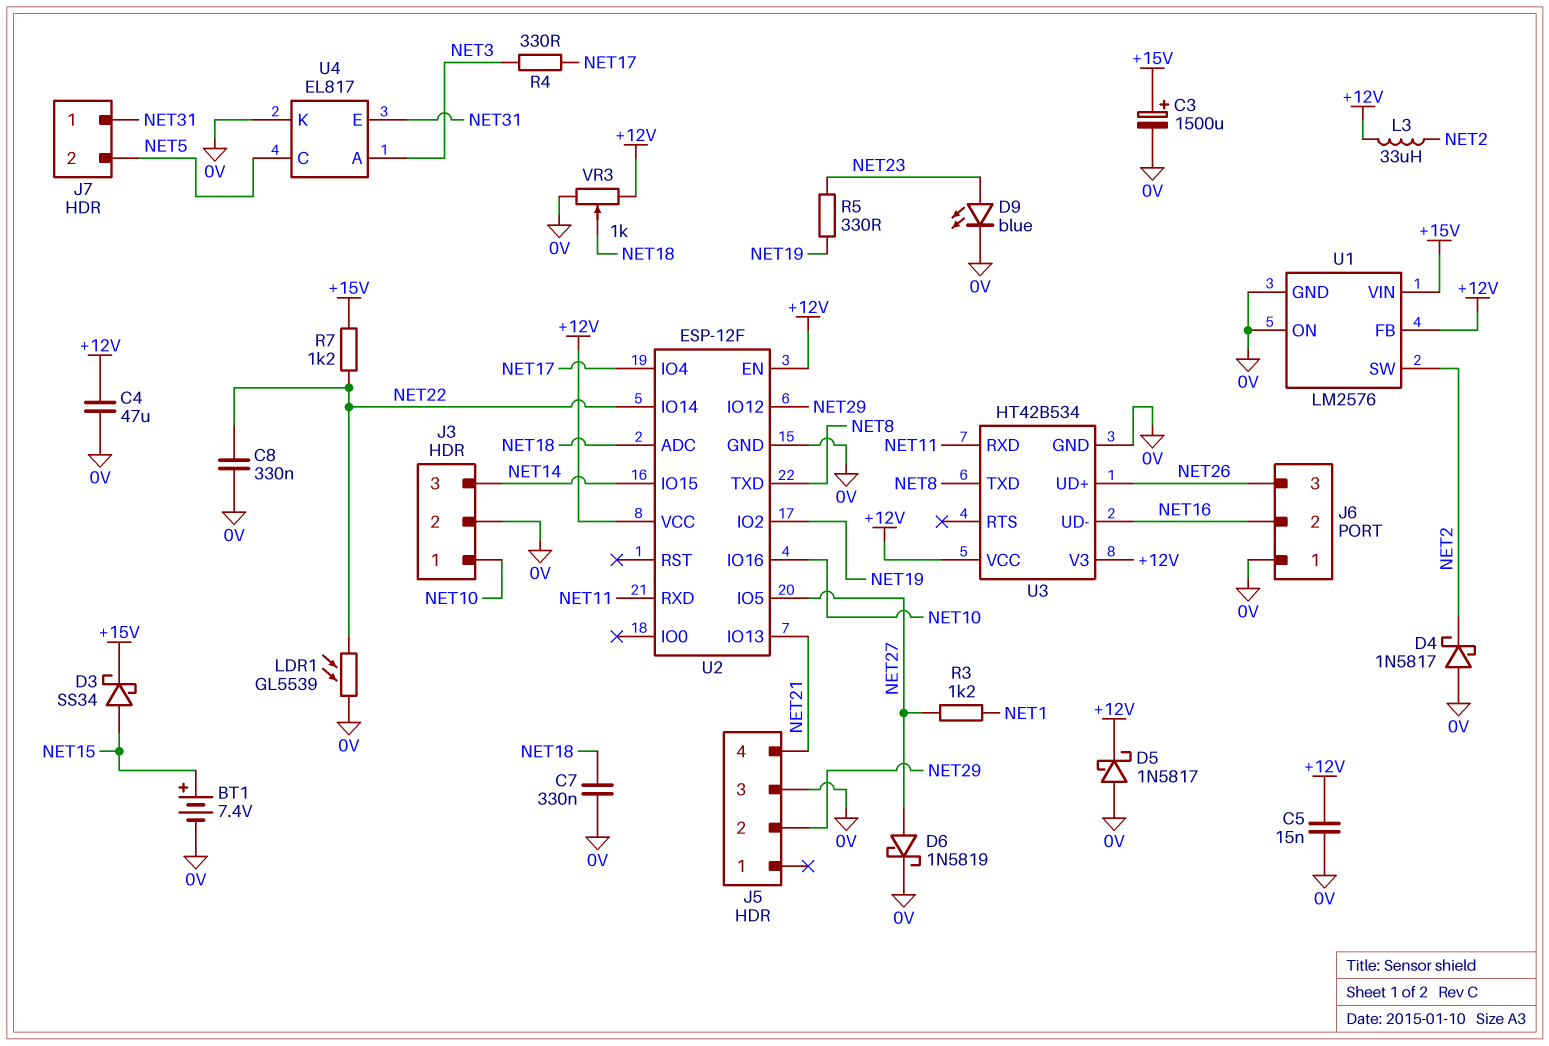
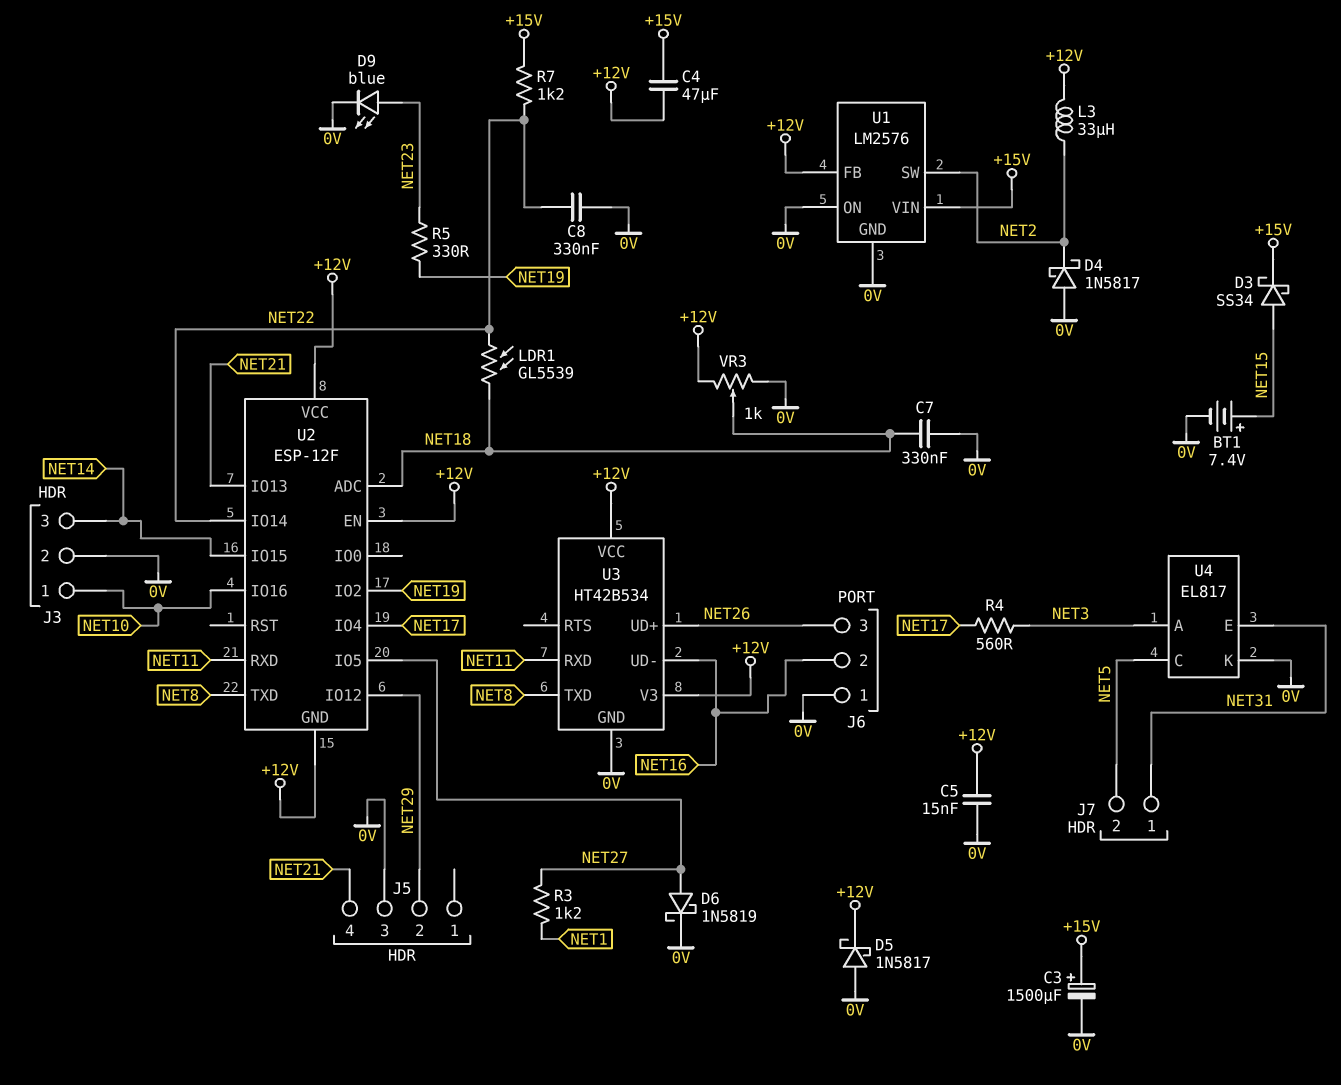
C4: 47uF (+12V, 0V) -> 47uF (+12V, +15V)
LDR1: GL5539 (0V, NET22) -> GL5539 (NET18, NET22)
R4: 330 (NET3, NET17) -> 560 (NET3, NET17)
U2 pin GND: 0V -> +12V

